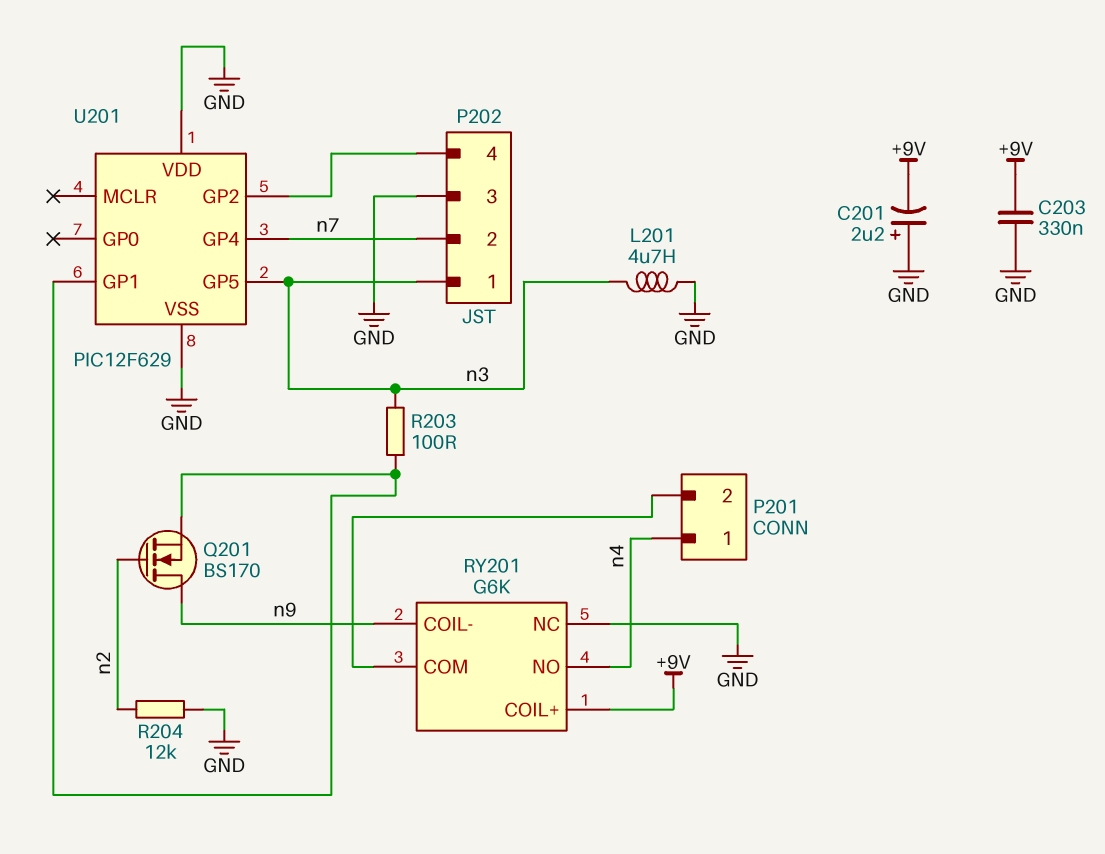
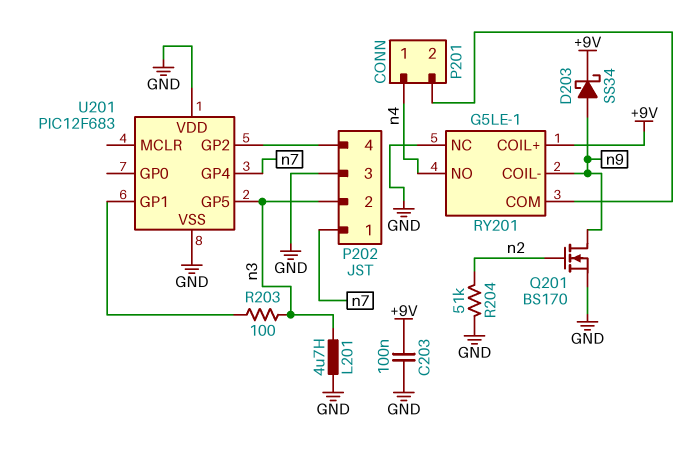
C201: 2.2uF (plus GND, minus +9V) -> none
C203: 330nF (+9V, GND) -> 100nF (+9V, GND)
D203: none -> schottky SS34 (A n9, K +9V)
P202 pin 1: n3 -> n7
P202 pin 2: n7 -> n3
Q201: NMOS BS170 (G n2, D n9, S U201/GP1) -> NMOS BS170 (G n2, D n9, S GND)
R204: 12k (GND, n2) -> 51k (GND, n2)
RY201: G6K -> G5LE-1
U201: PIC12F629 -> PIC12F683

